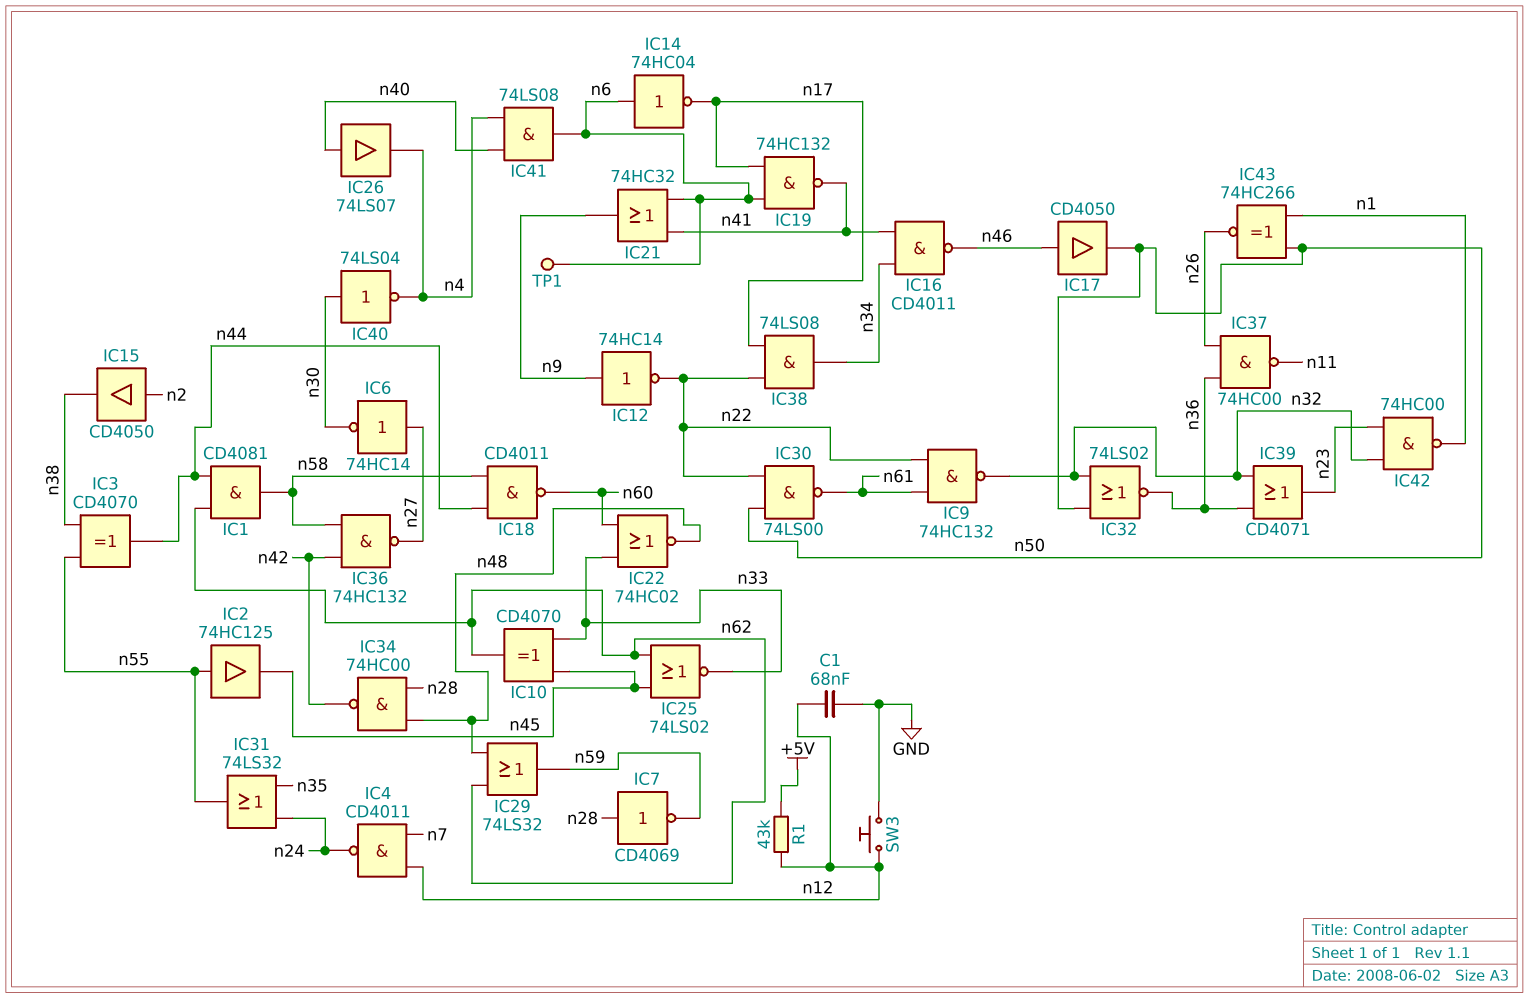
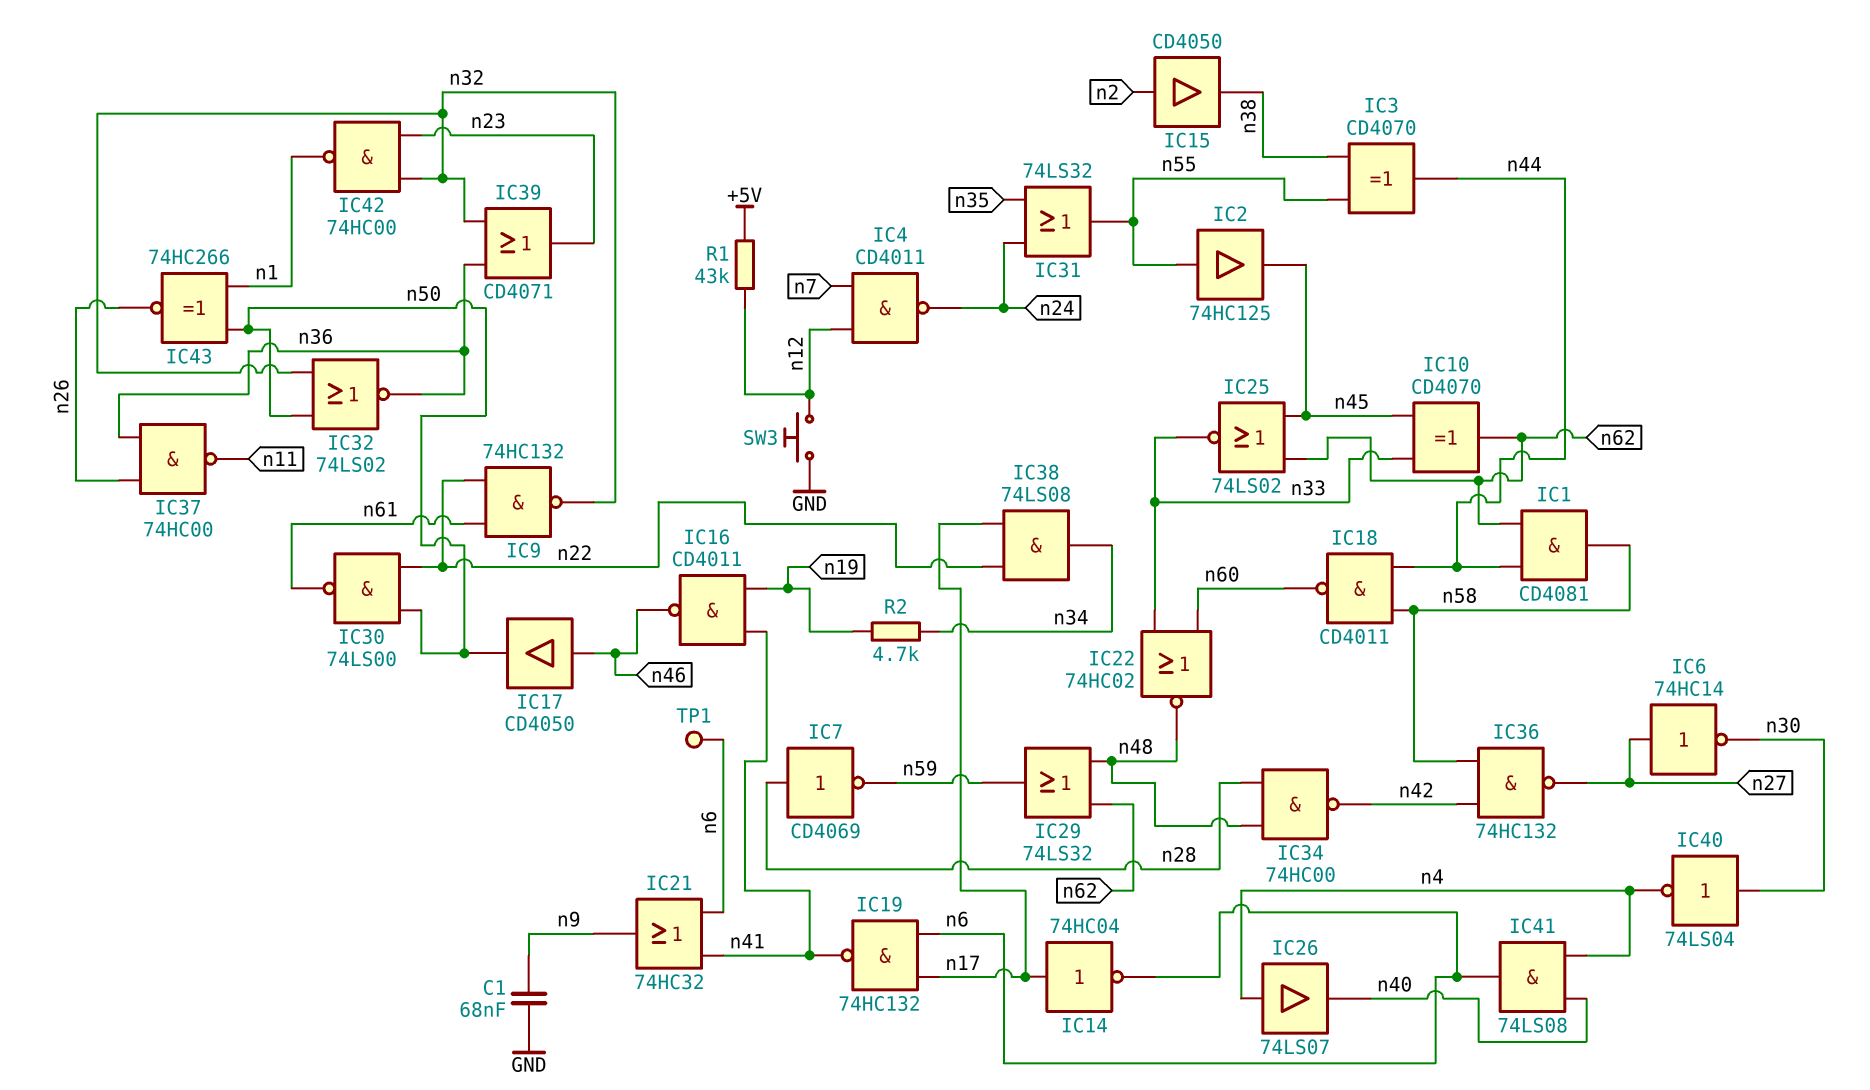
C1: 68nF (GND, n12) -> 68nF (GND, n9)
IC12: NOT 74HC14 (in n9, out n22) -> none
IC14: NOT 74HC04 (in n6, out n17) -> NOT 74HC04 (in n17, out n6)
IC16: NAND CD4011 (in n34, in n41, out n46) -> NAND CD4011 (in n19, in n41, out n46)
IC26: buffer 74LS07 (in n40, out n4) -> buffer 74LS07 (in n4, out n40)
R2: none -> 4.7k (n19, n34)

